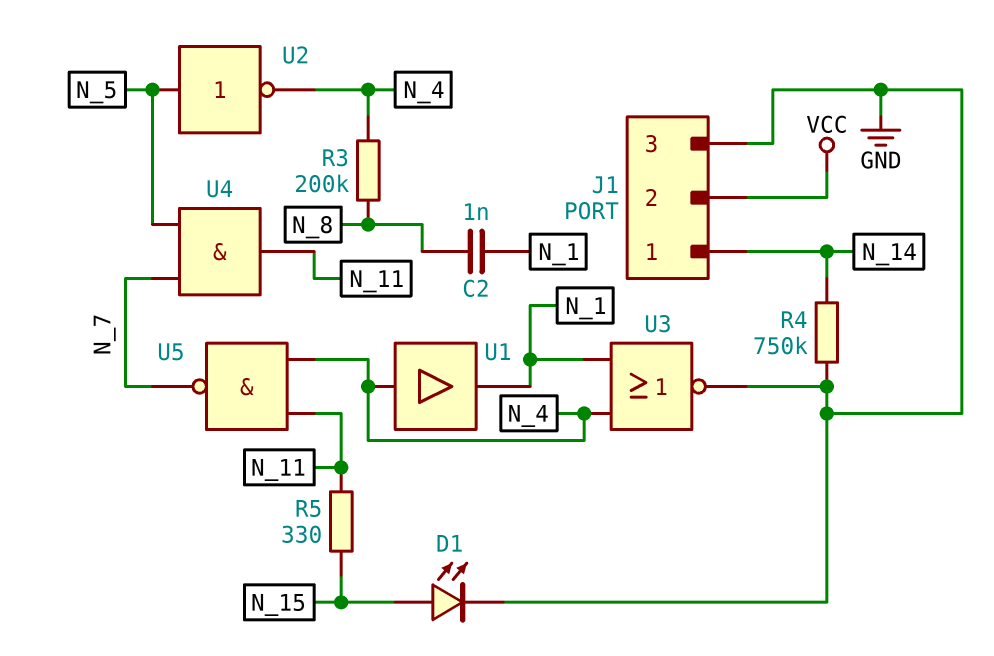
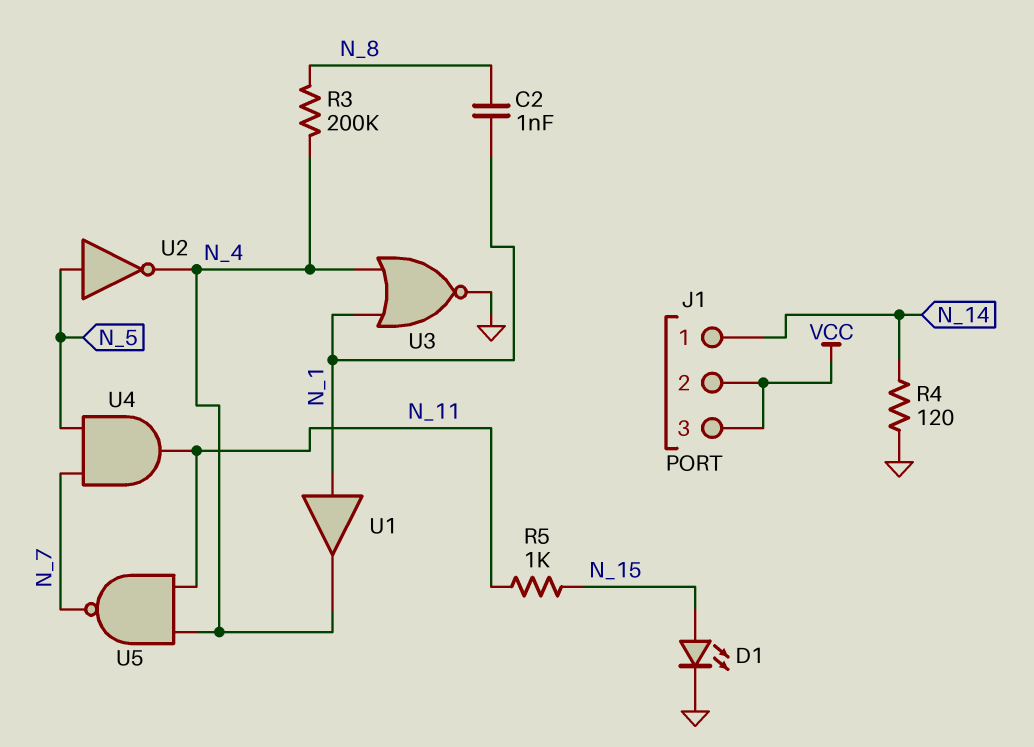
J1 pin 3: GND -> VCC
R4: 750k (GND, N_14) -> 120 (GND, N_14)
R5: 330 (N_11, N_15) -> 1k (N_11, N_15)
U1: buffer (in N_4, out N_1) -> buffer (in N_1, out N_4)

